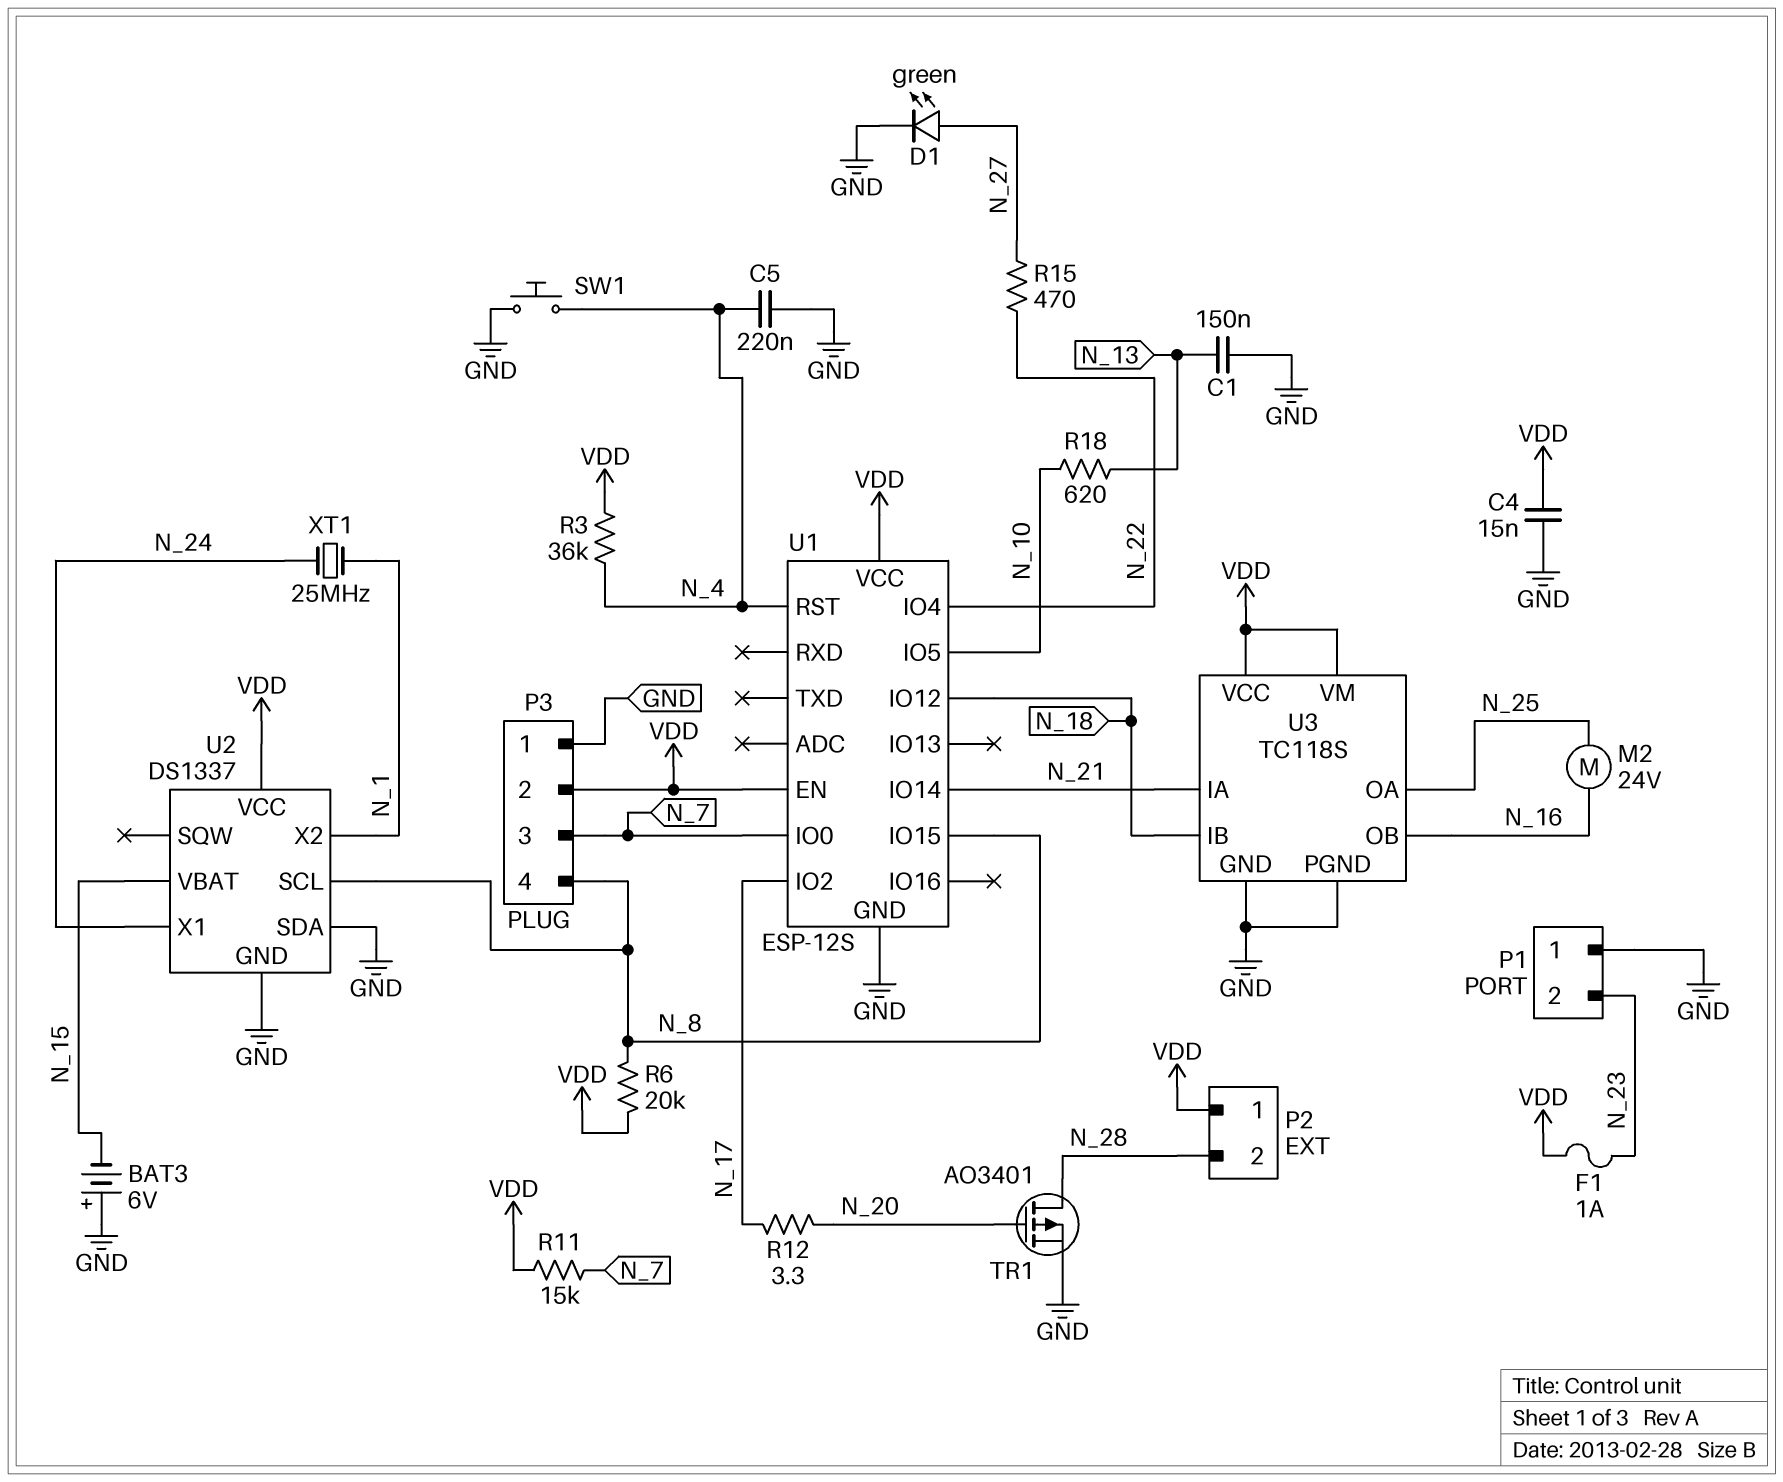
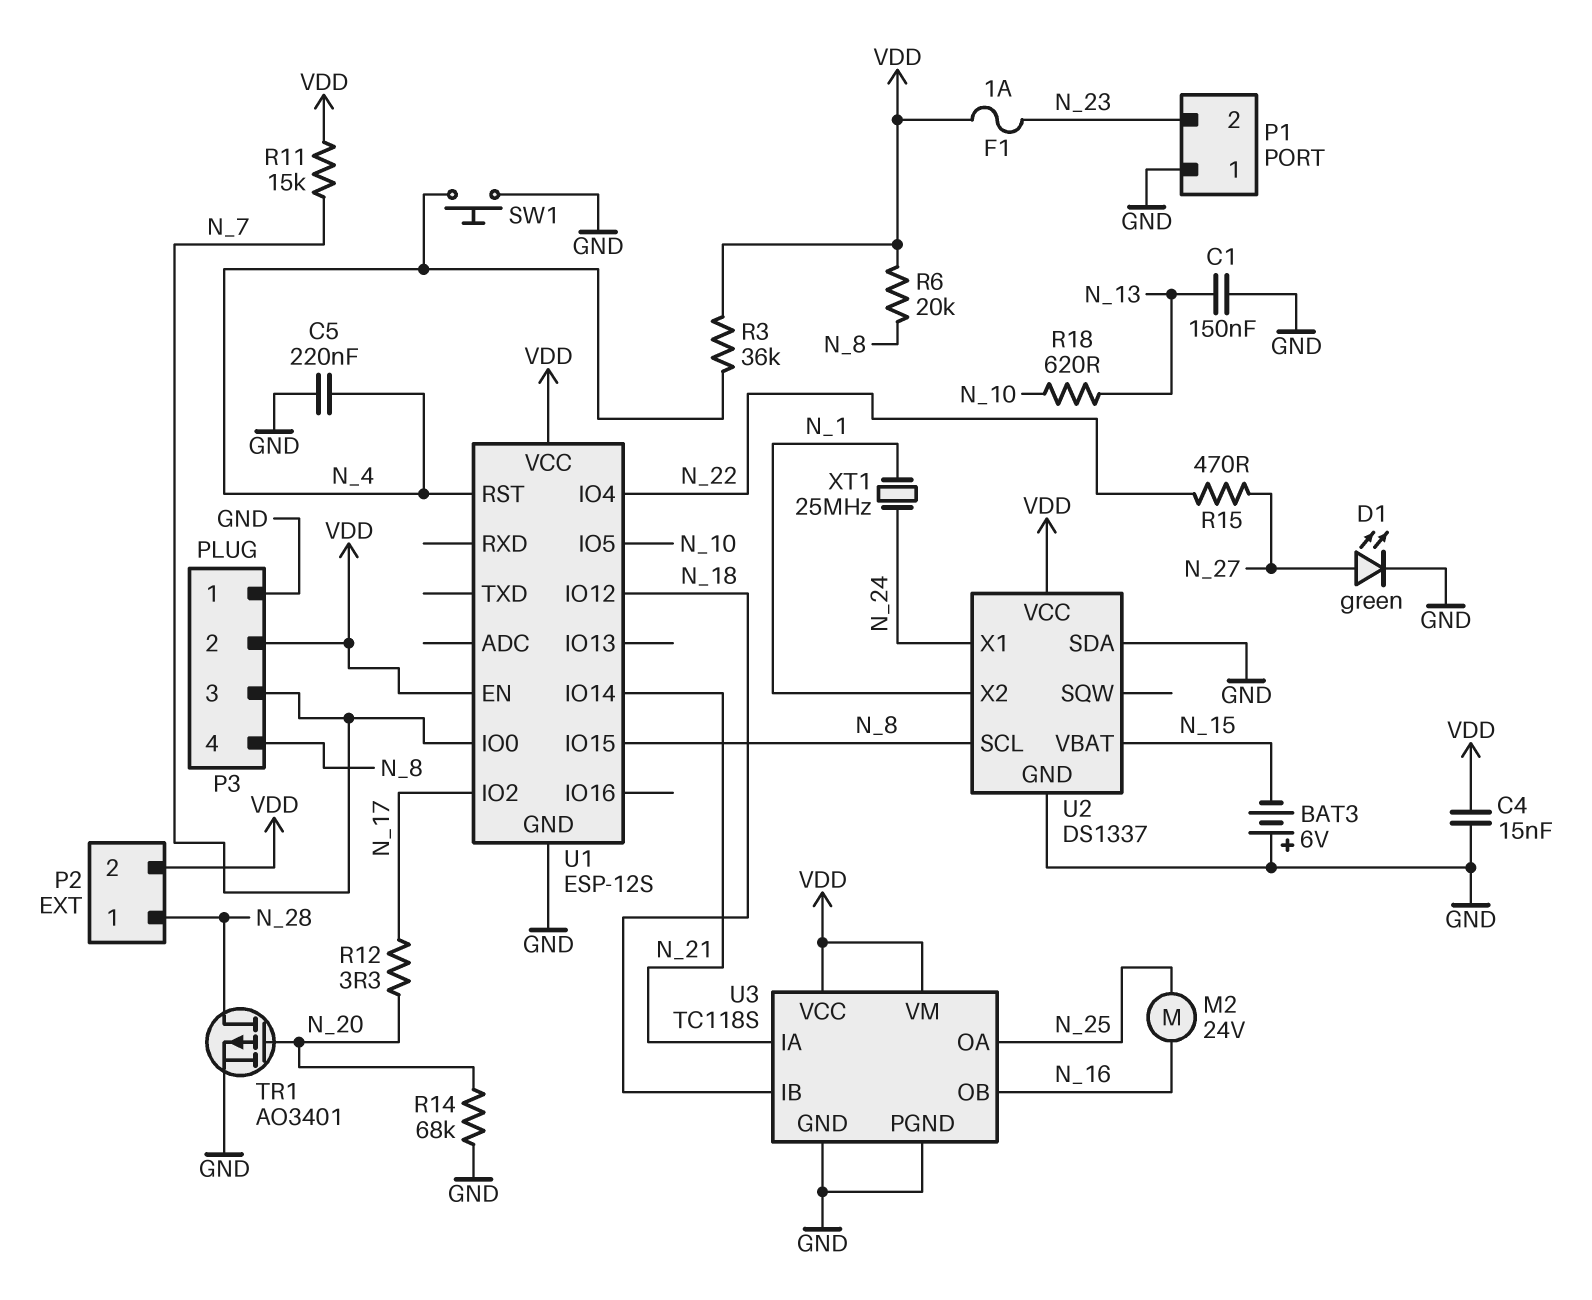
P2 pin 1: VDD -> N_28
P2 pin 2: N_28 -> VDD
R14: none -> 68k (GND, N_20)

